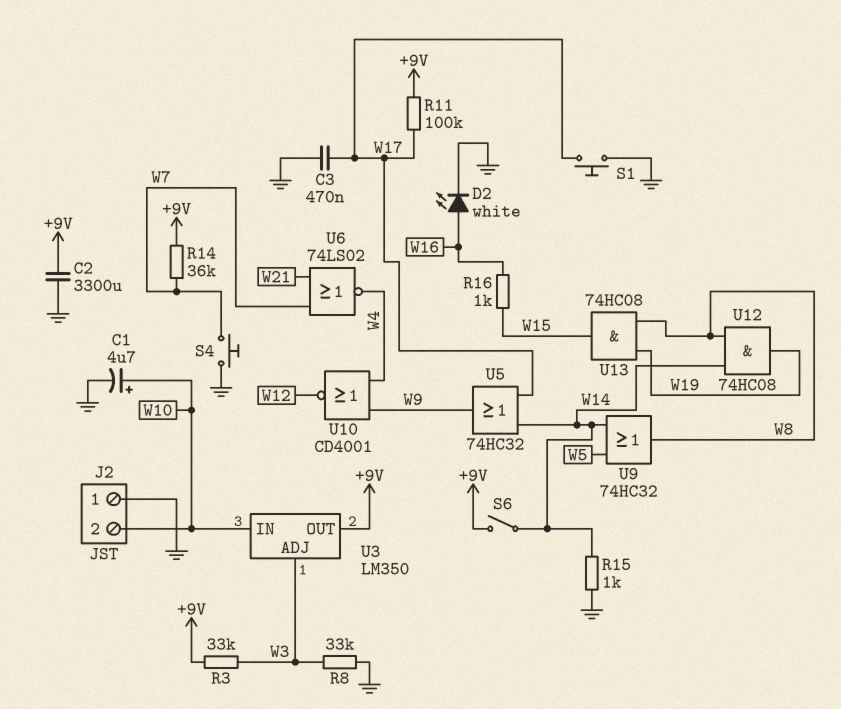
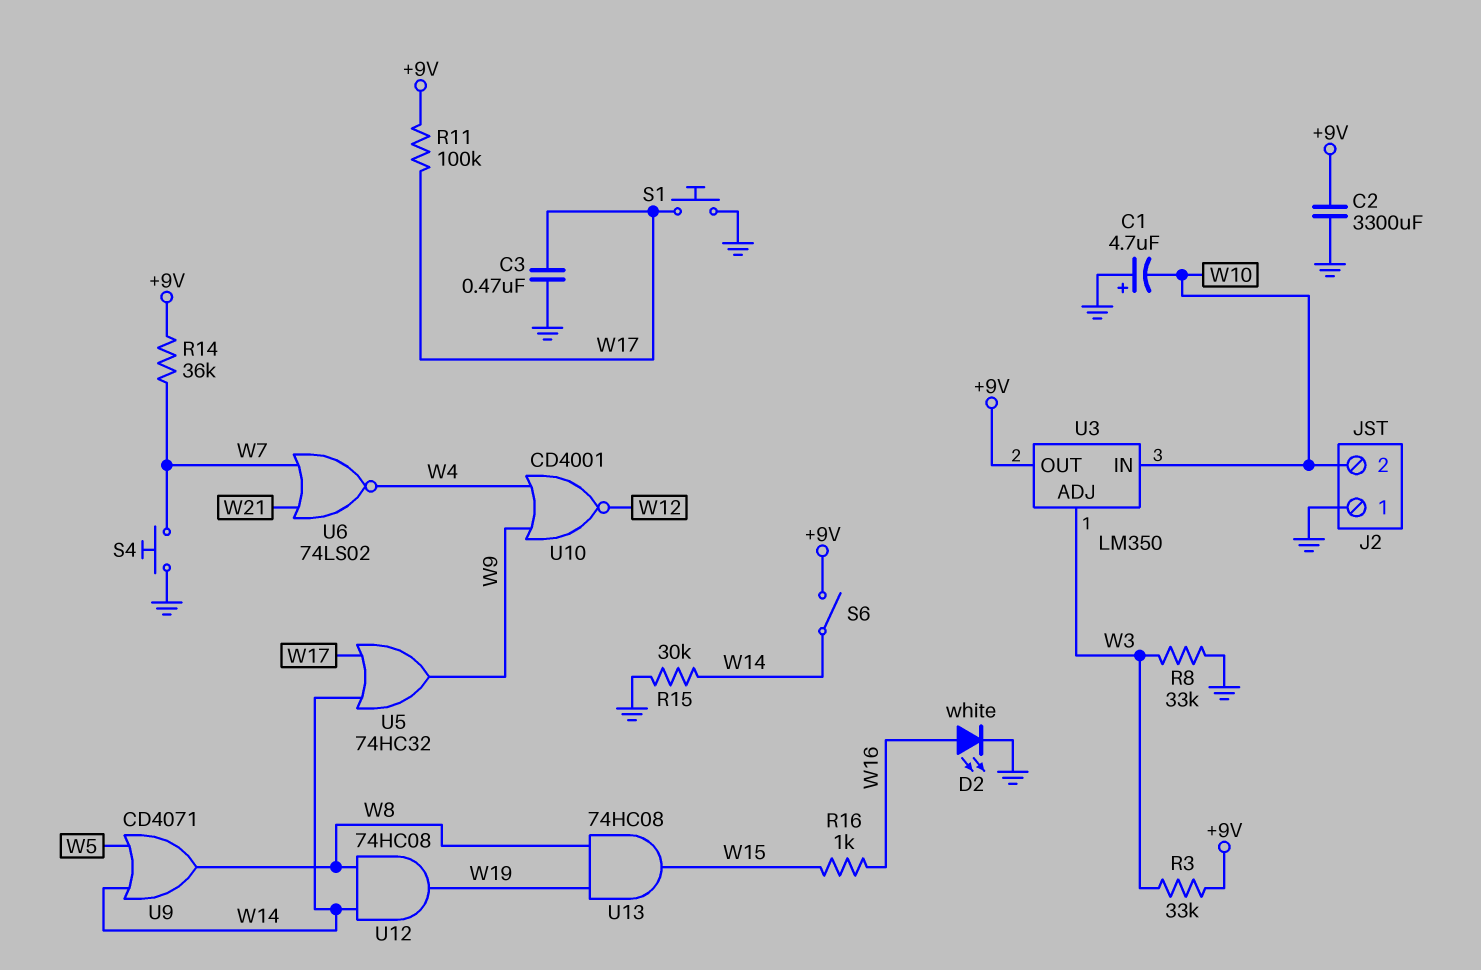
C1: 4.7uF (plus W10, minus GND) -> 4.7uF (plus GND, minus W10)
R15: 1k (GND, W14) -> 30k (GND, W14)
U9: OR 74HC32 (in W5, in W14, out W8) -> OR CD4071 (in W5, in W14, out W8)

